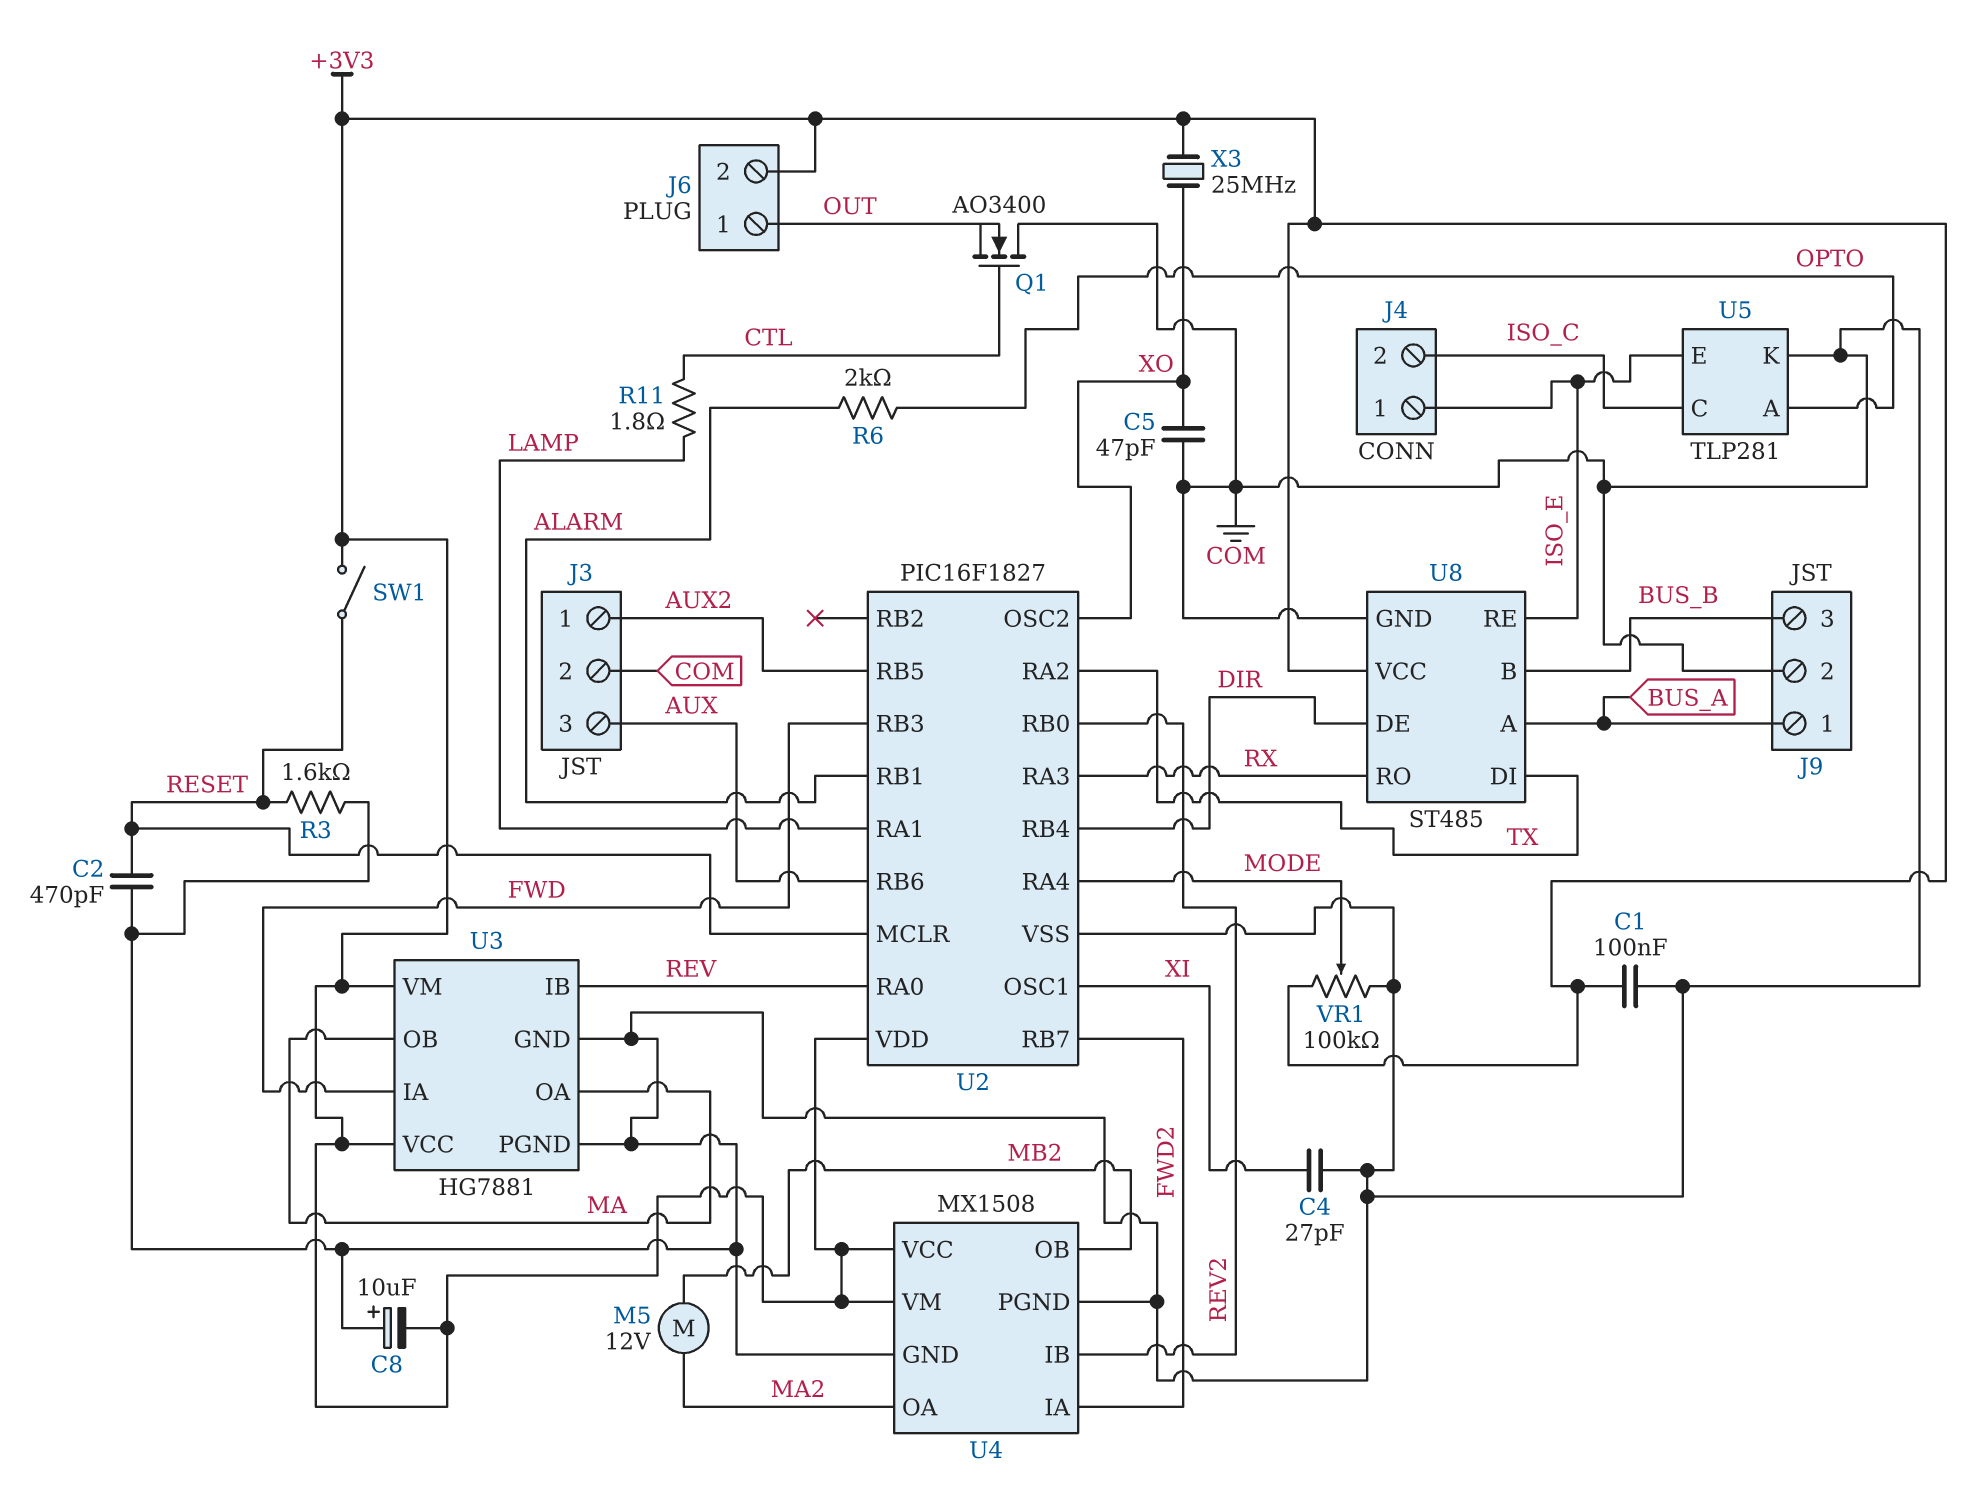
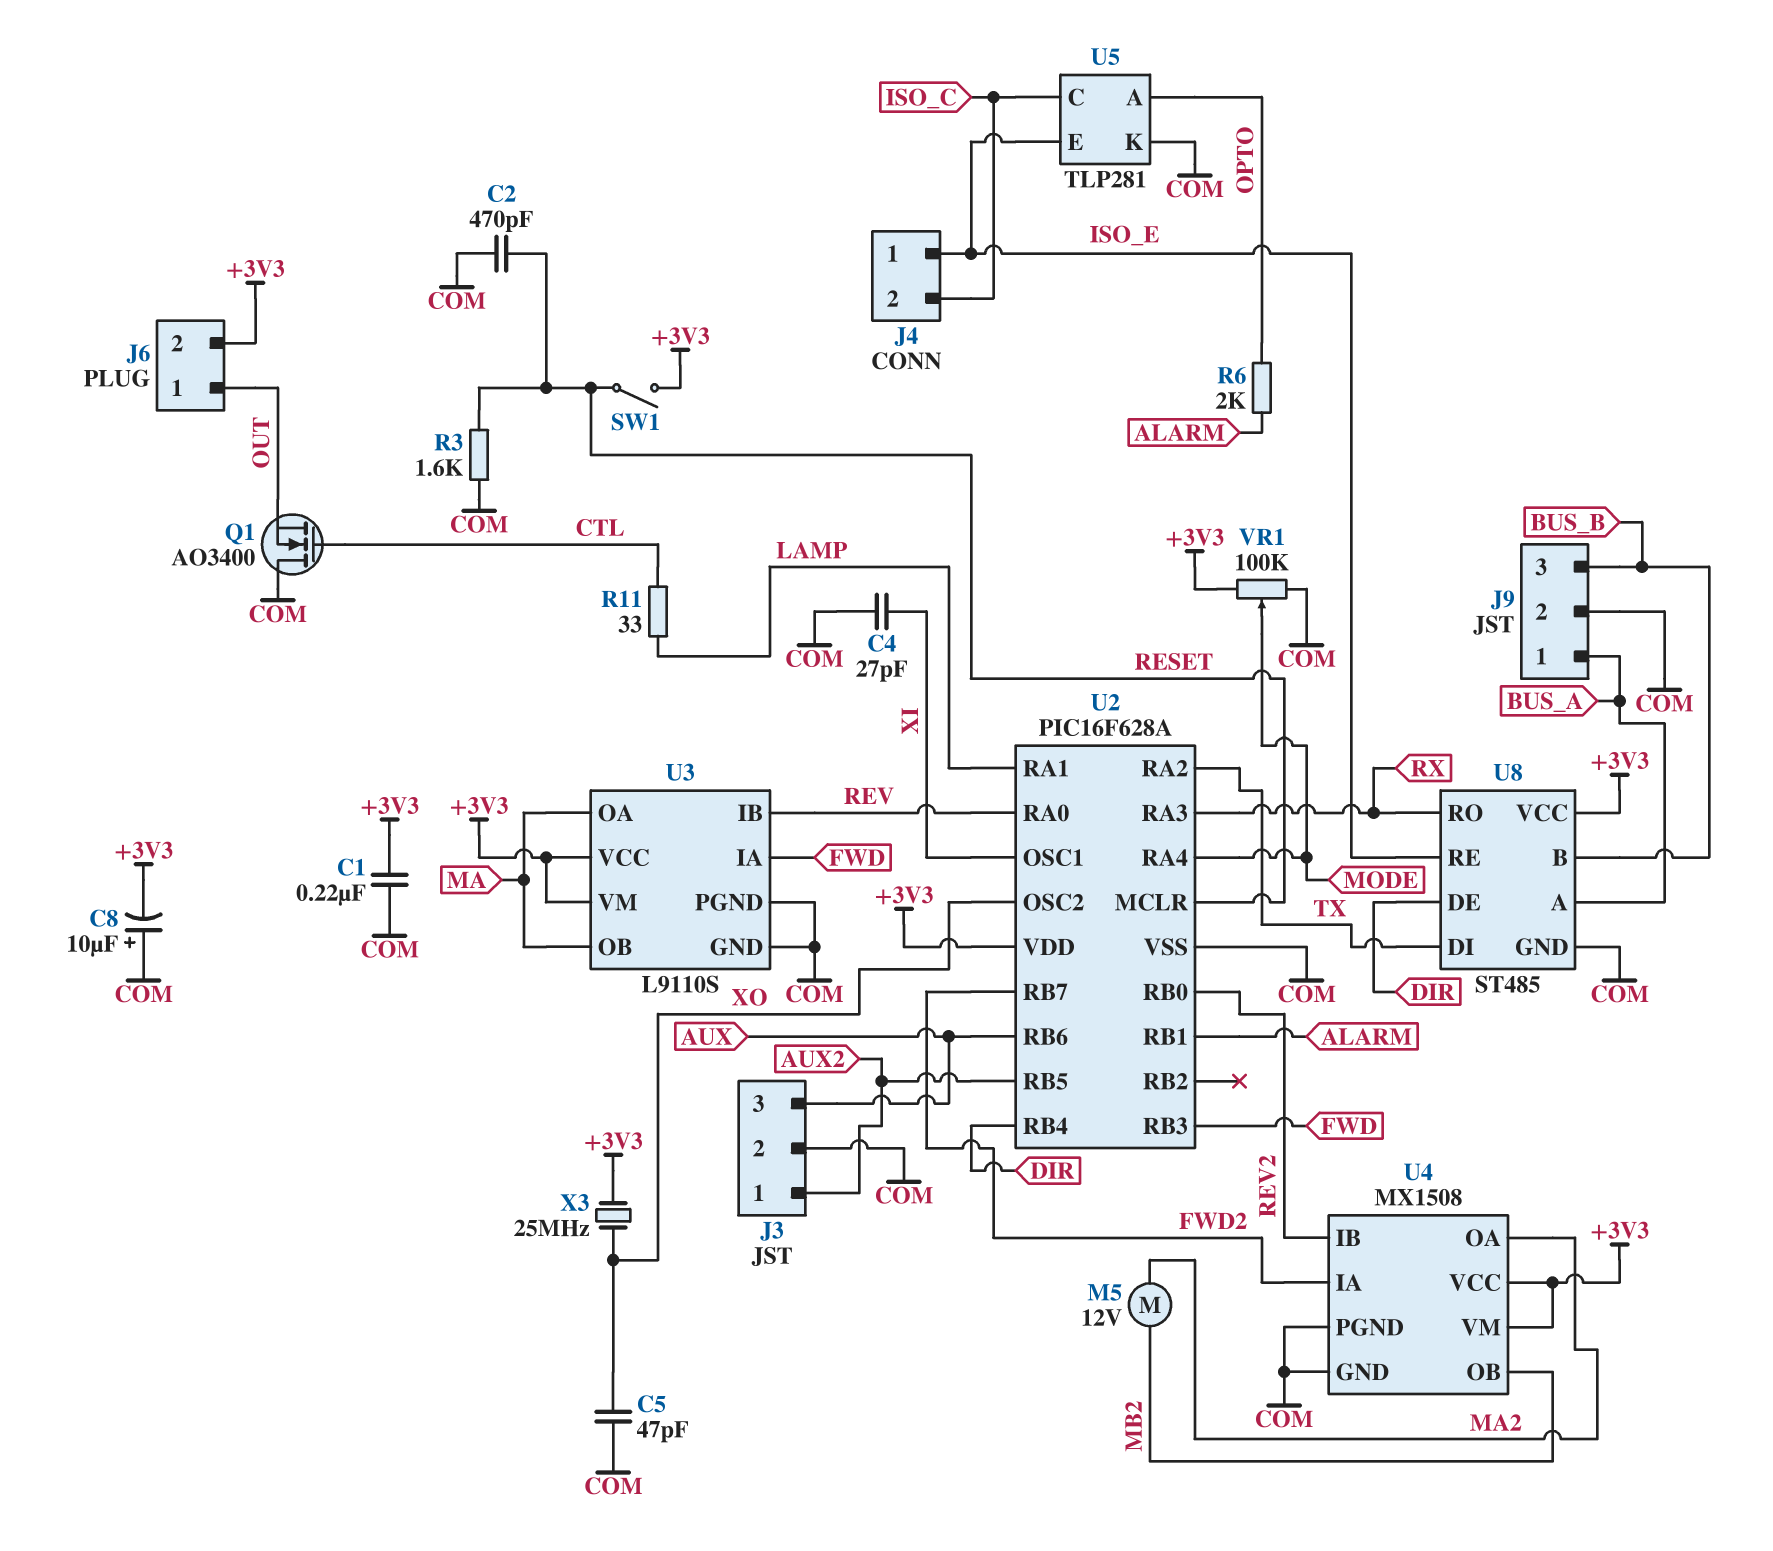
C1: 100nF (+3V3, COM) -> 220nF (+3V3, COM)
R11: 1.8 (CTL, LAMP) -> 33 (CTL, LAMP)
U2: PIC16F1827 -> PIC16F628A
U3: HG7881 -> L9110S

